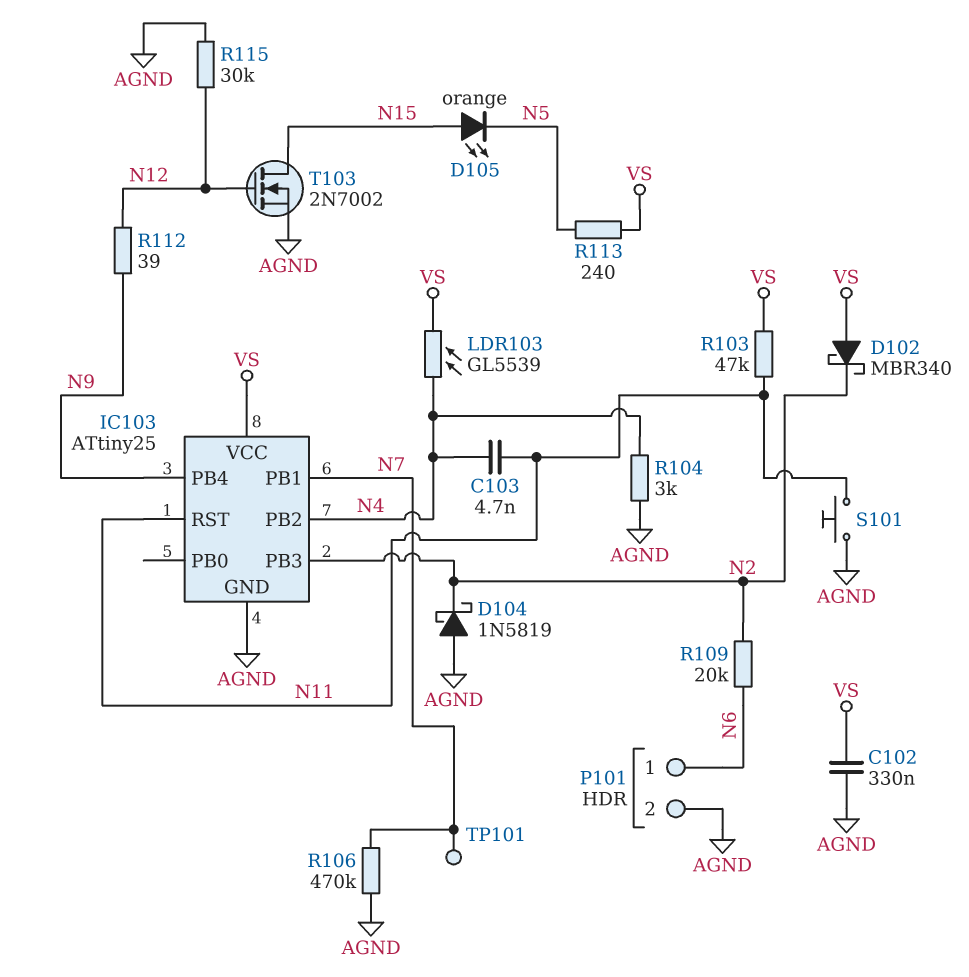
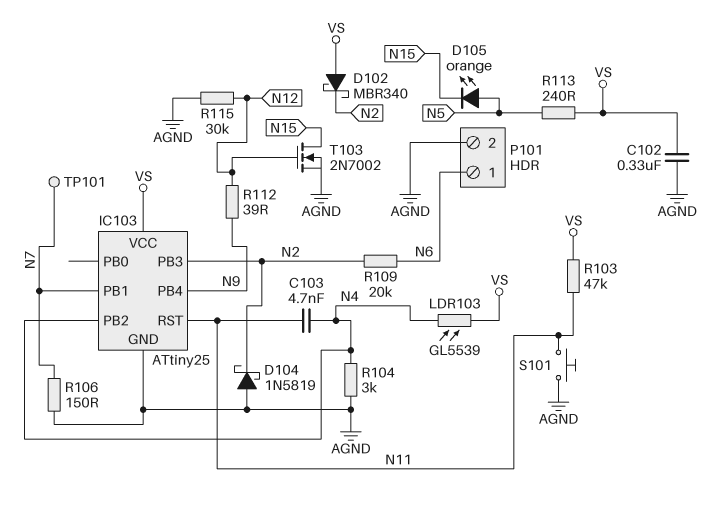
D105: LED orange (A N15, K N5) -> LED orange (A N5, K N15)
R106: 470k (AGND, N7) -> 150 (AGND, N7)

